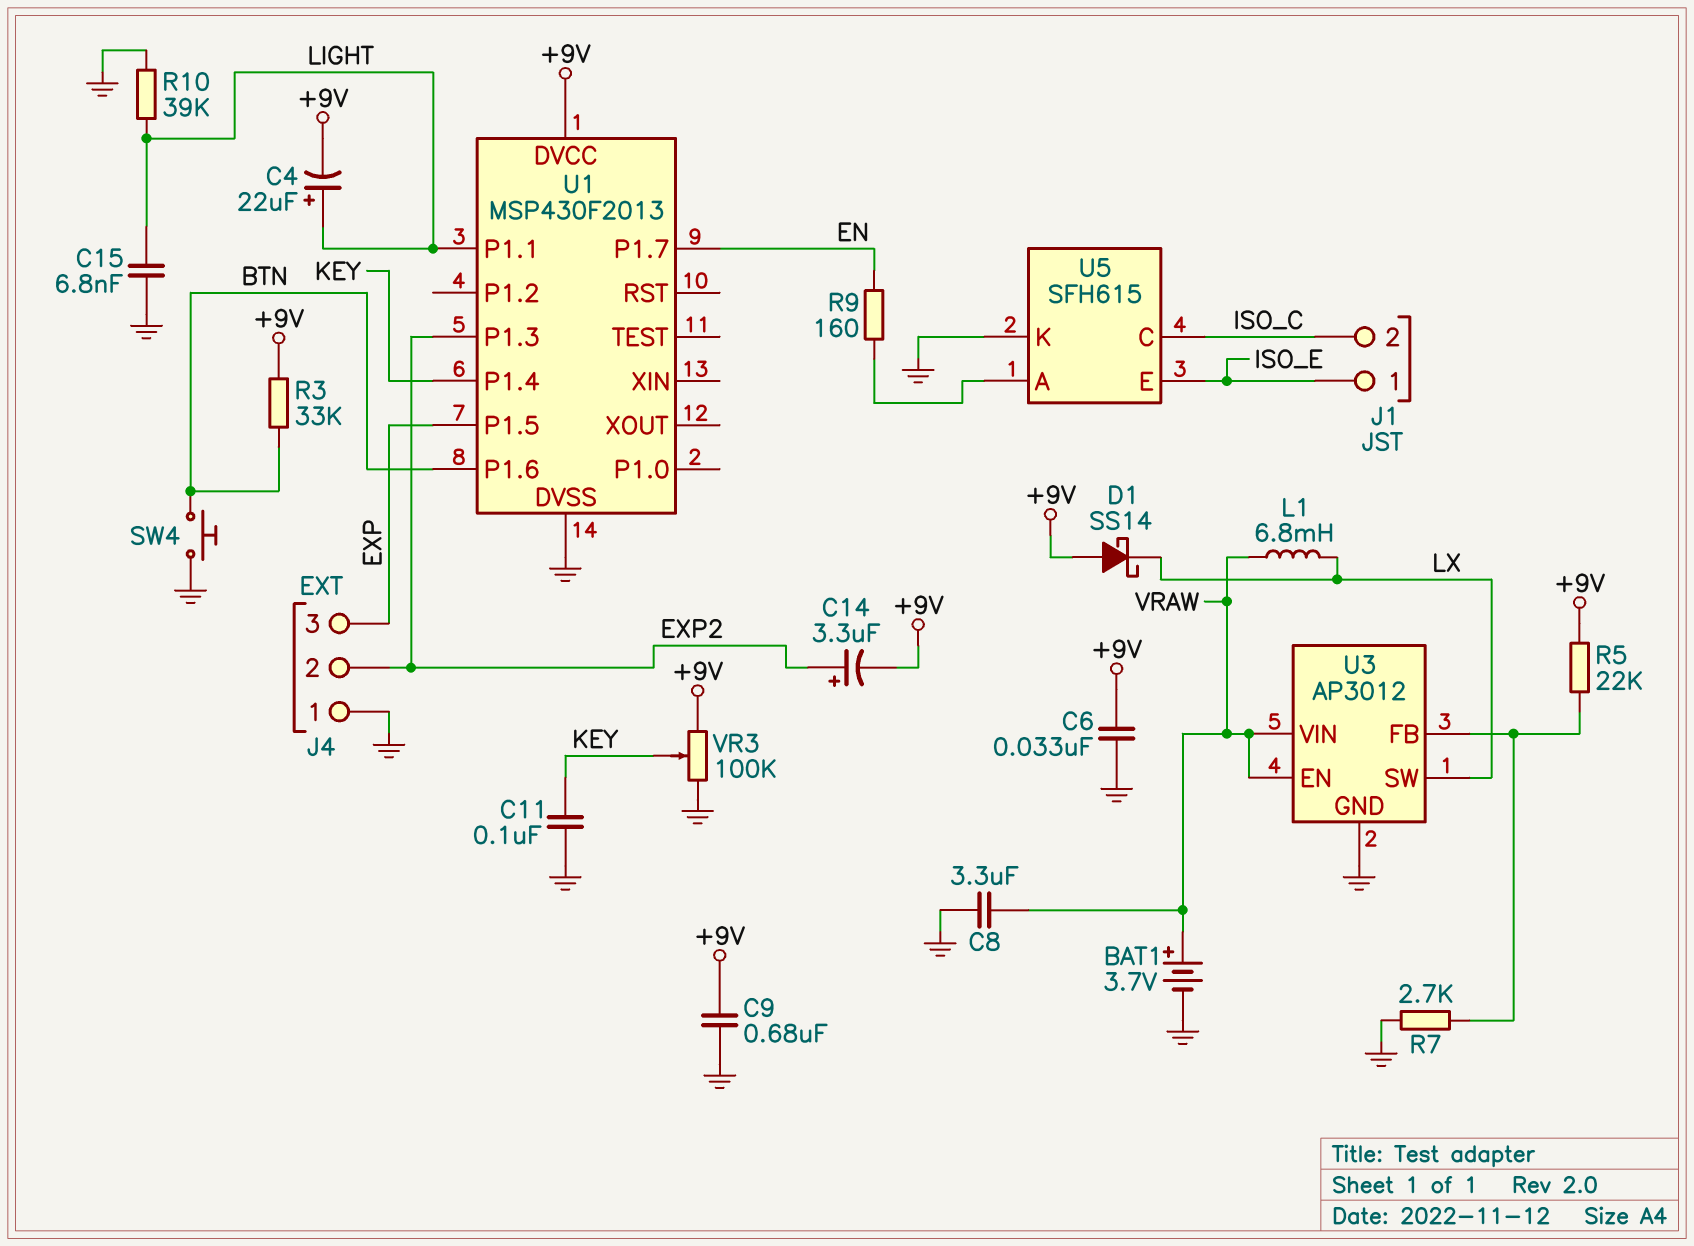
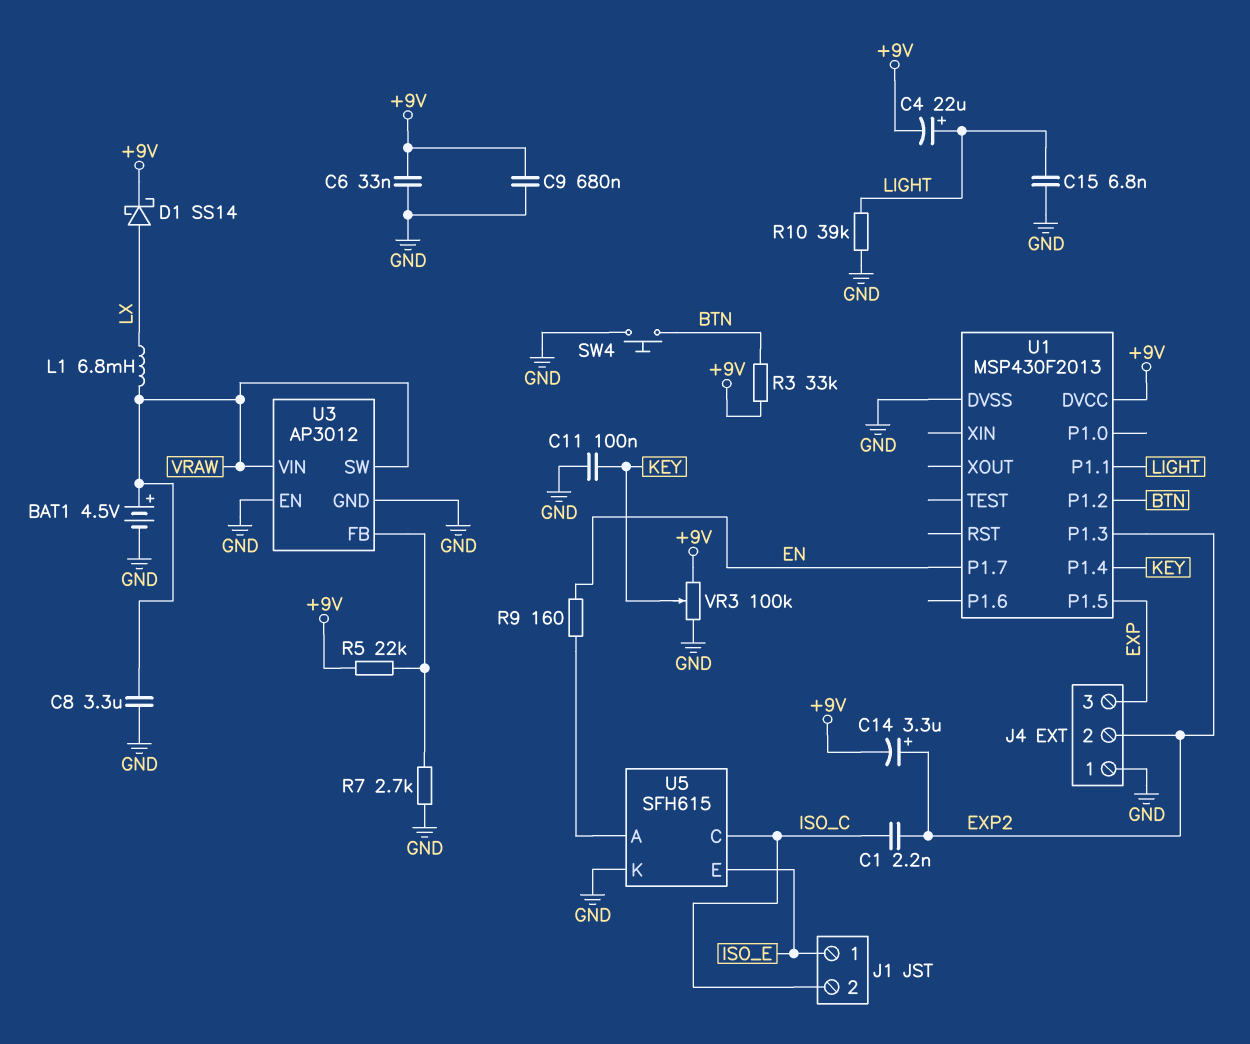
BAT1: 3.7V (plus VRAW, minus GND) -> 4.5V (plus VRAW, minus GND)
C1: none -> 2.2nF (EXP2, ISO_C)
D1: schottky SS14 (A +9V, K LX) -> schottky SS14 (A LX, K +9V)
U1 pin P1.2: none -> BTN
U1 pin P1.6: BTN -> none
U3 pin EN: VRAW -> GND
U3 pin SW: LX -> VRAW

